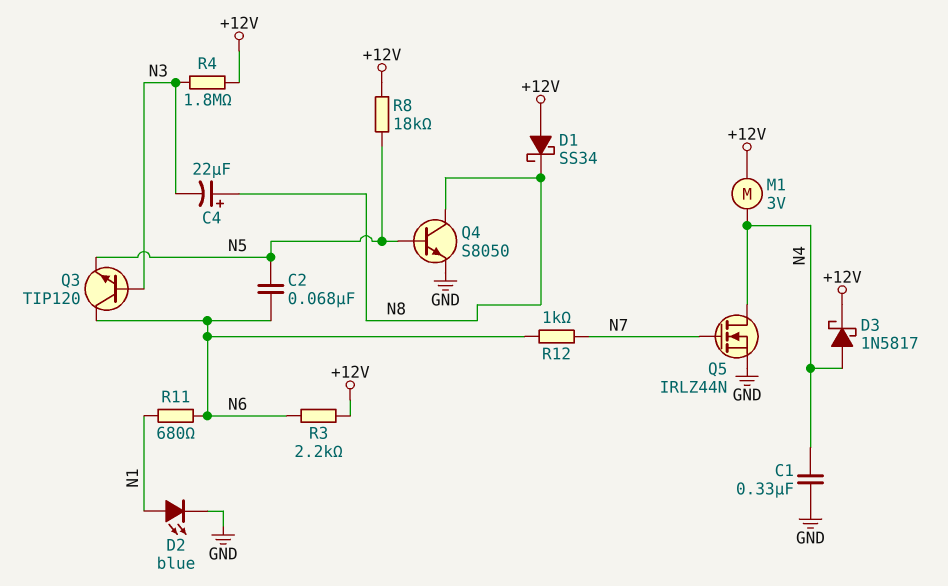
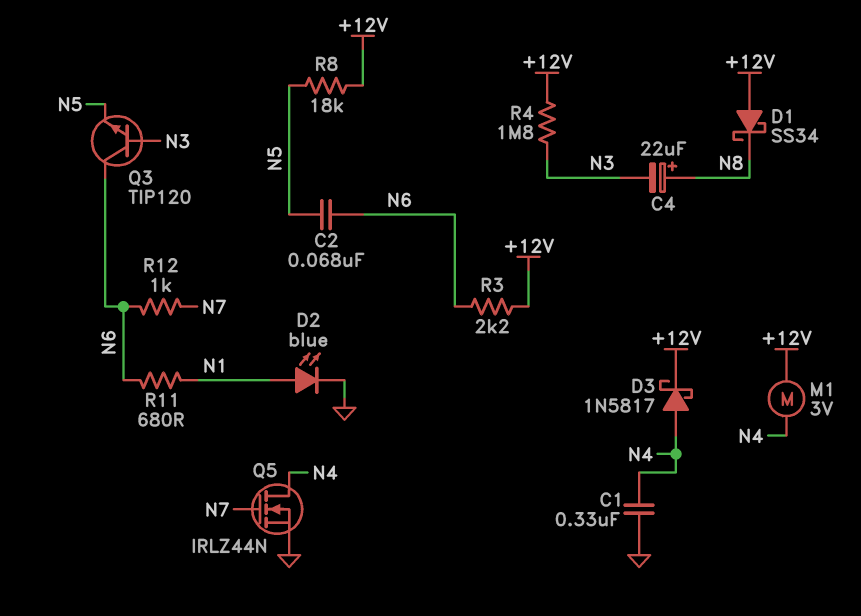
Q4: NPN S8050 (B N5, C N8, E GND) -> none

